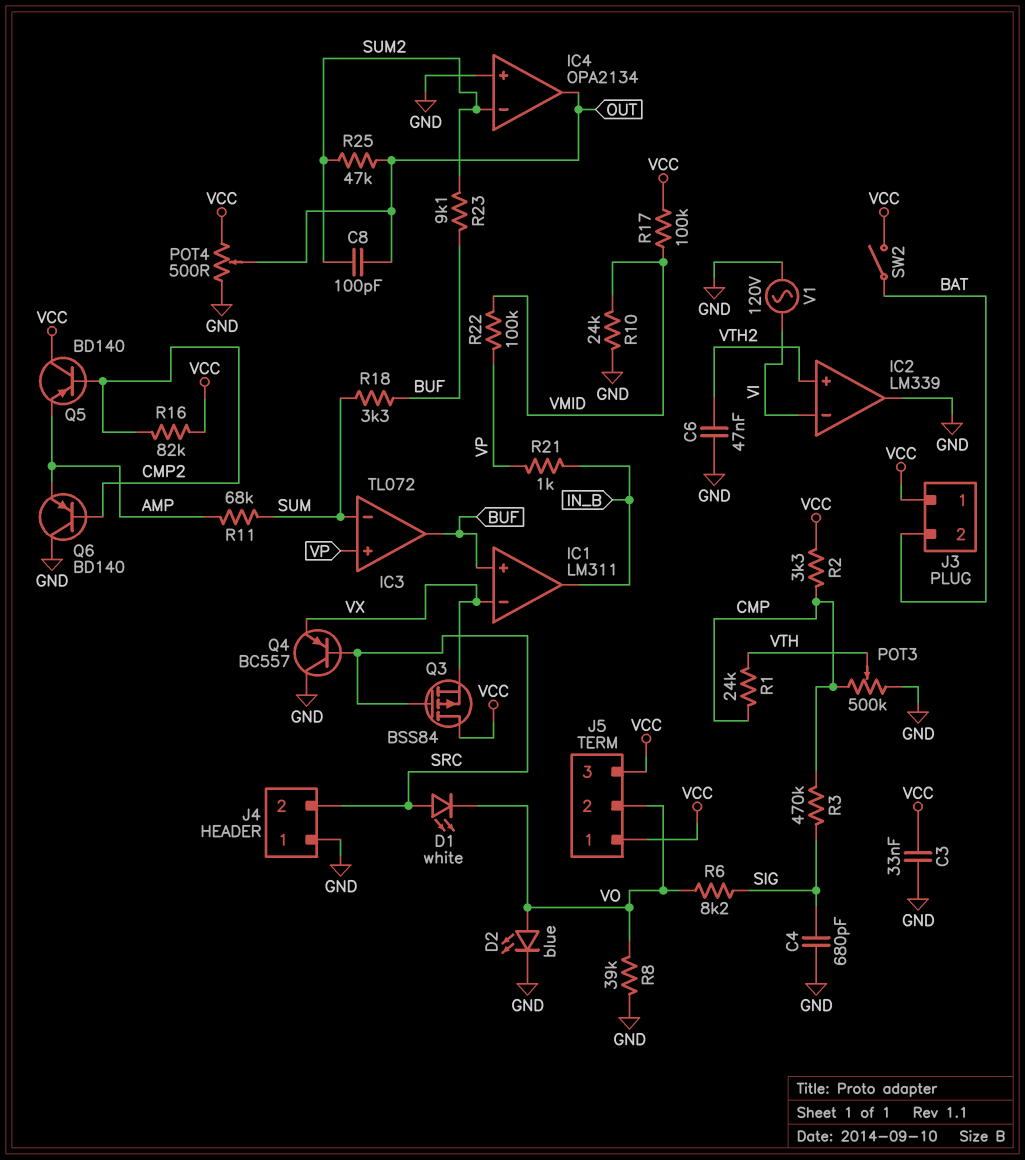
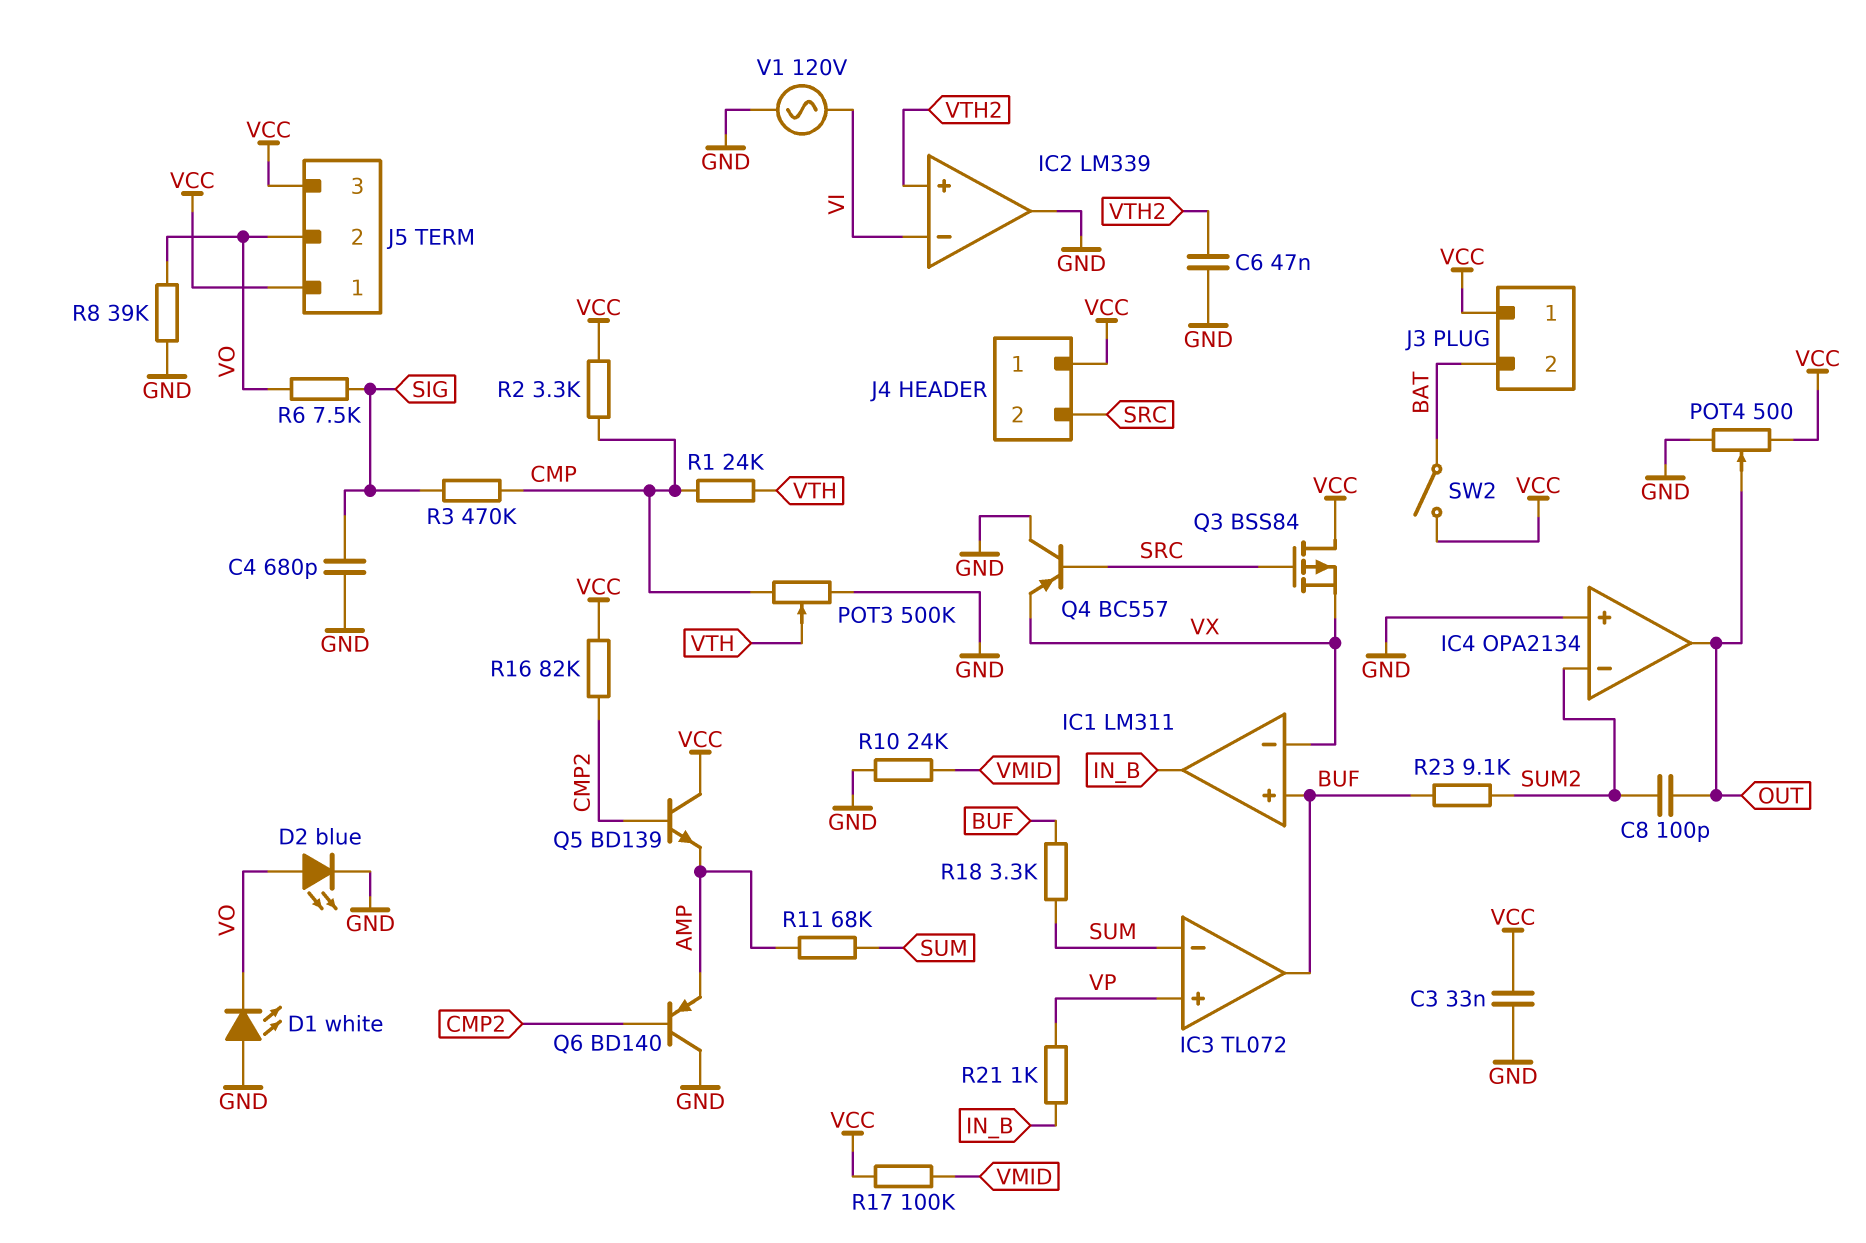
D1: LED white (A SRC, K VO) -> LED white (A GND, K VO)
J4 pin 1: GND -> VCC
Q5: PNP BD140 (B CMP2, C VCC, E AMP) -> NPN BD139 (B CMP2, C VCC, E AMP)
R6: 8.2k (SIG, VO) -> 7.5k (SIG, VO)
R22: 100k (VMID, VP) -> none
R25: 47k (OUT, SUM2) -> none

